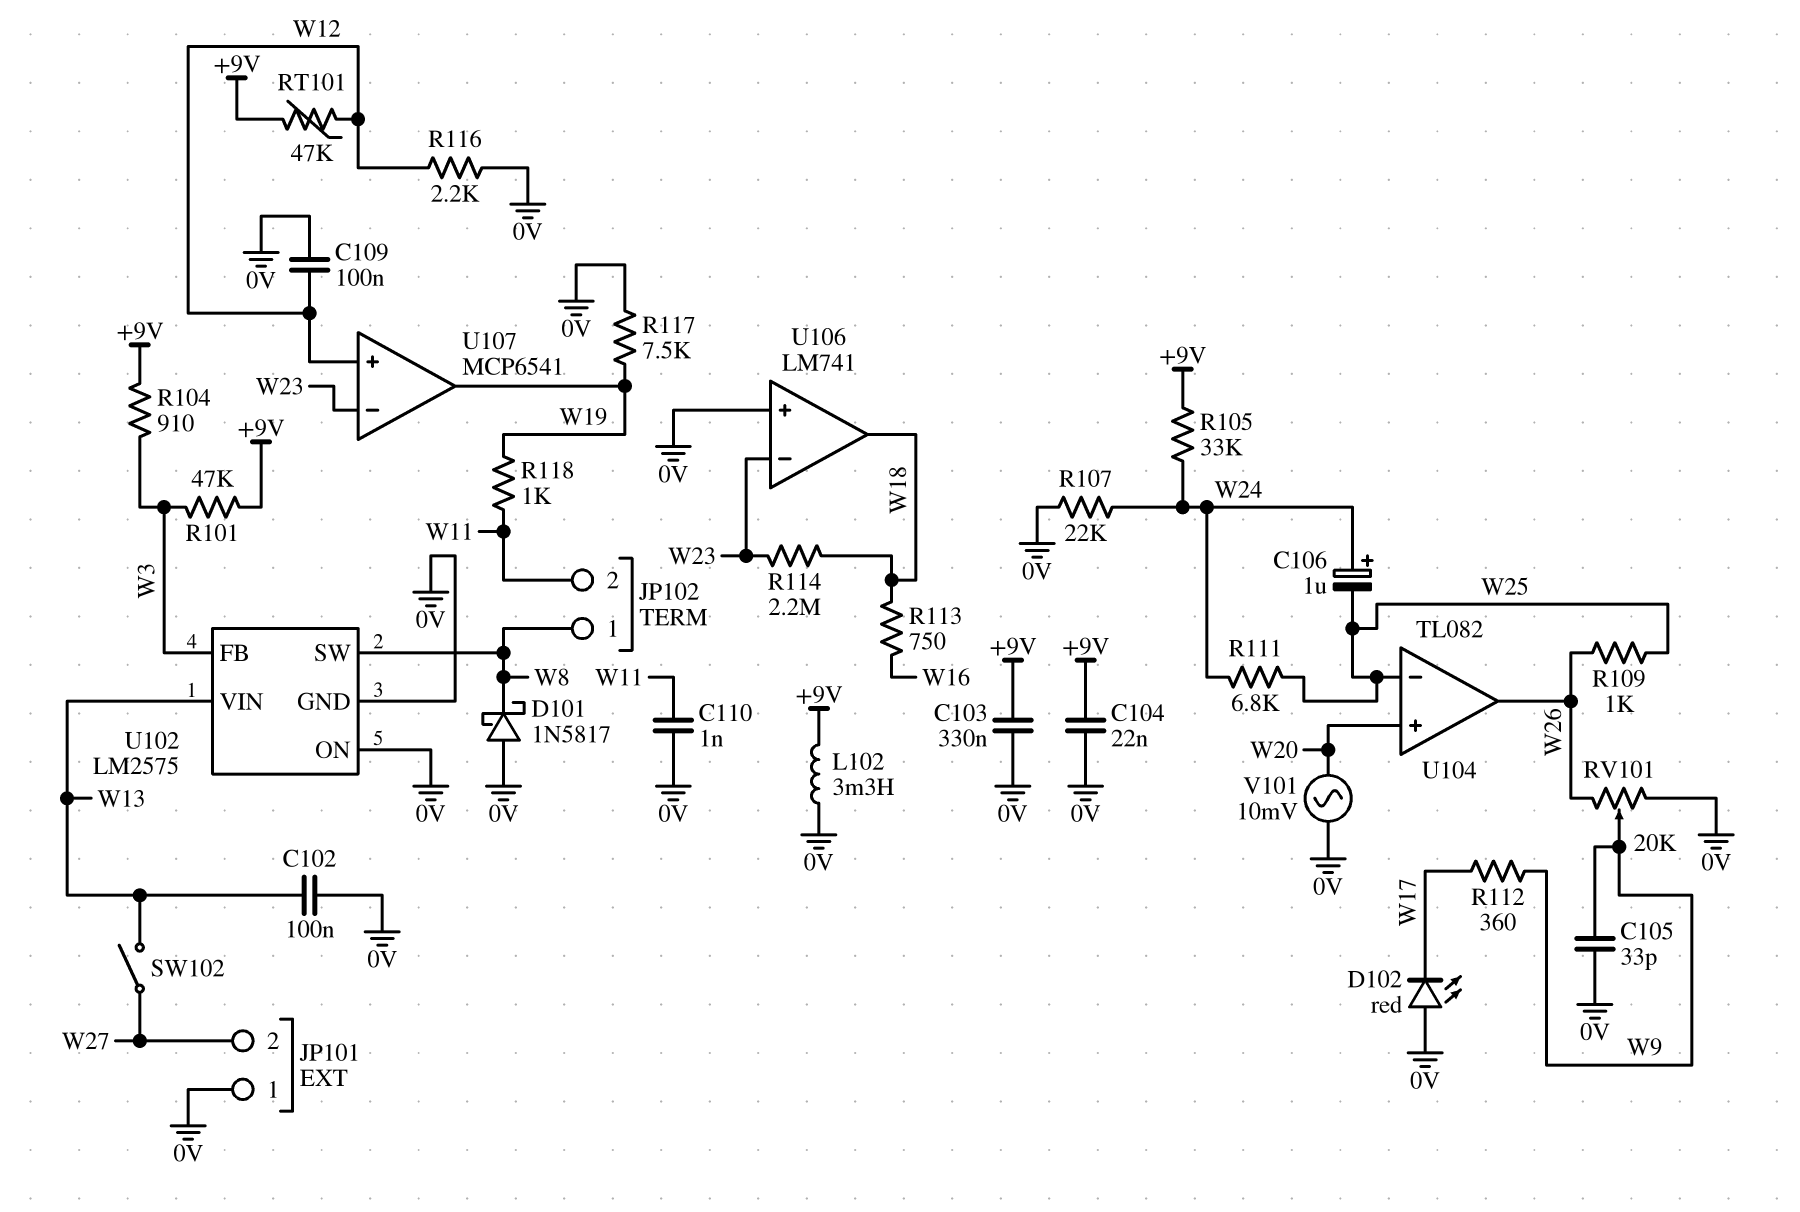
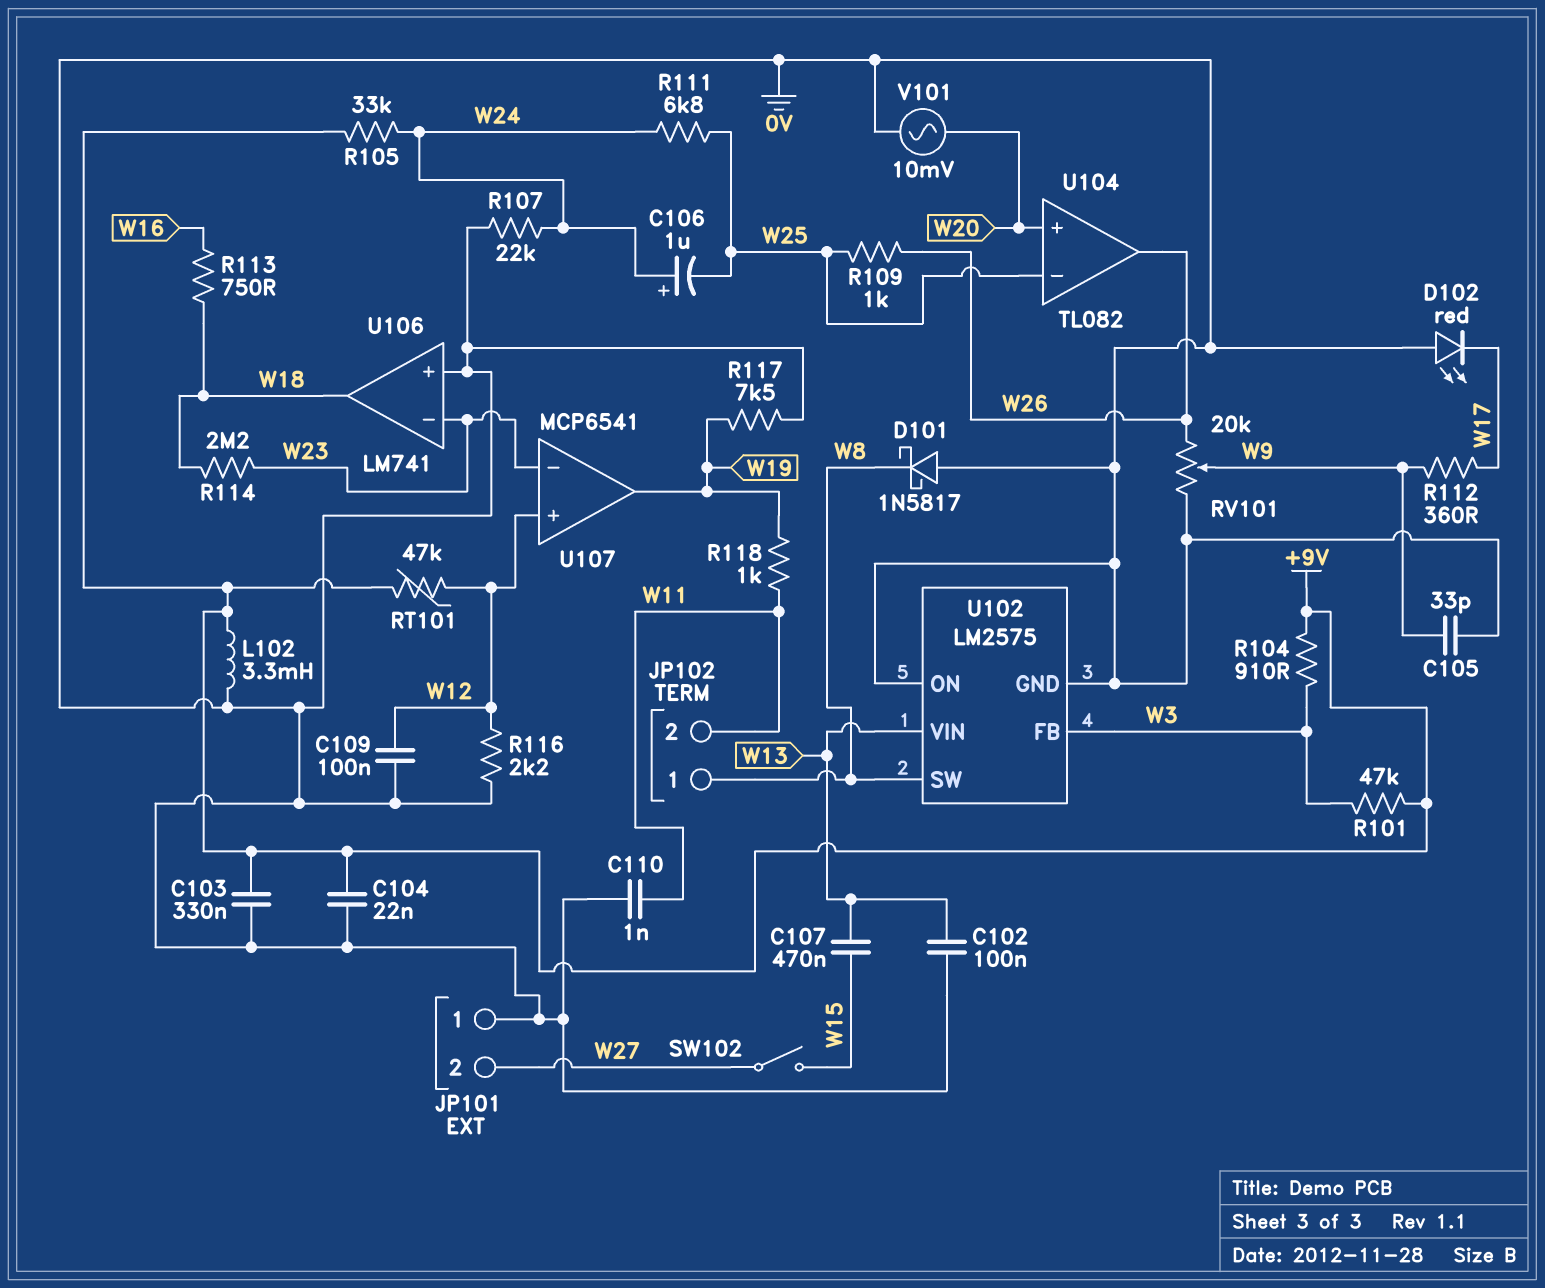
C107: none -> 470nF (W13, W15)
SW102: switch (W13, W27) -> switch (W15, W27)

